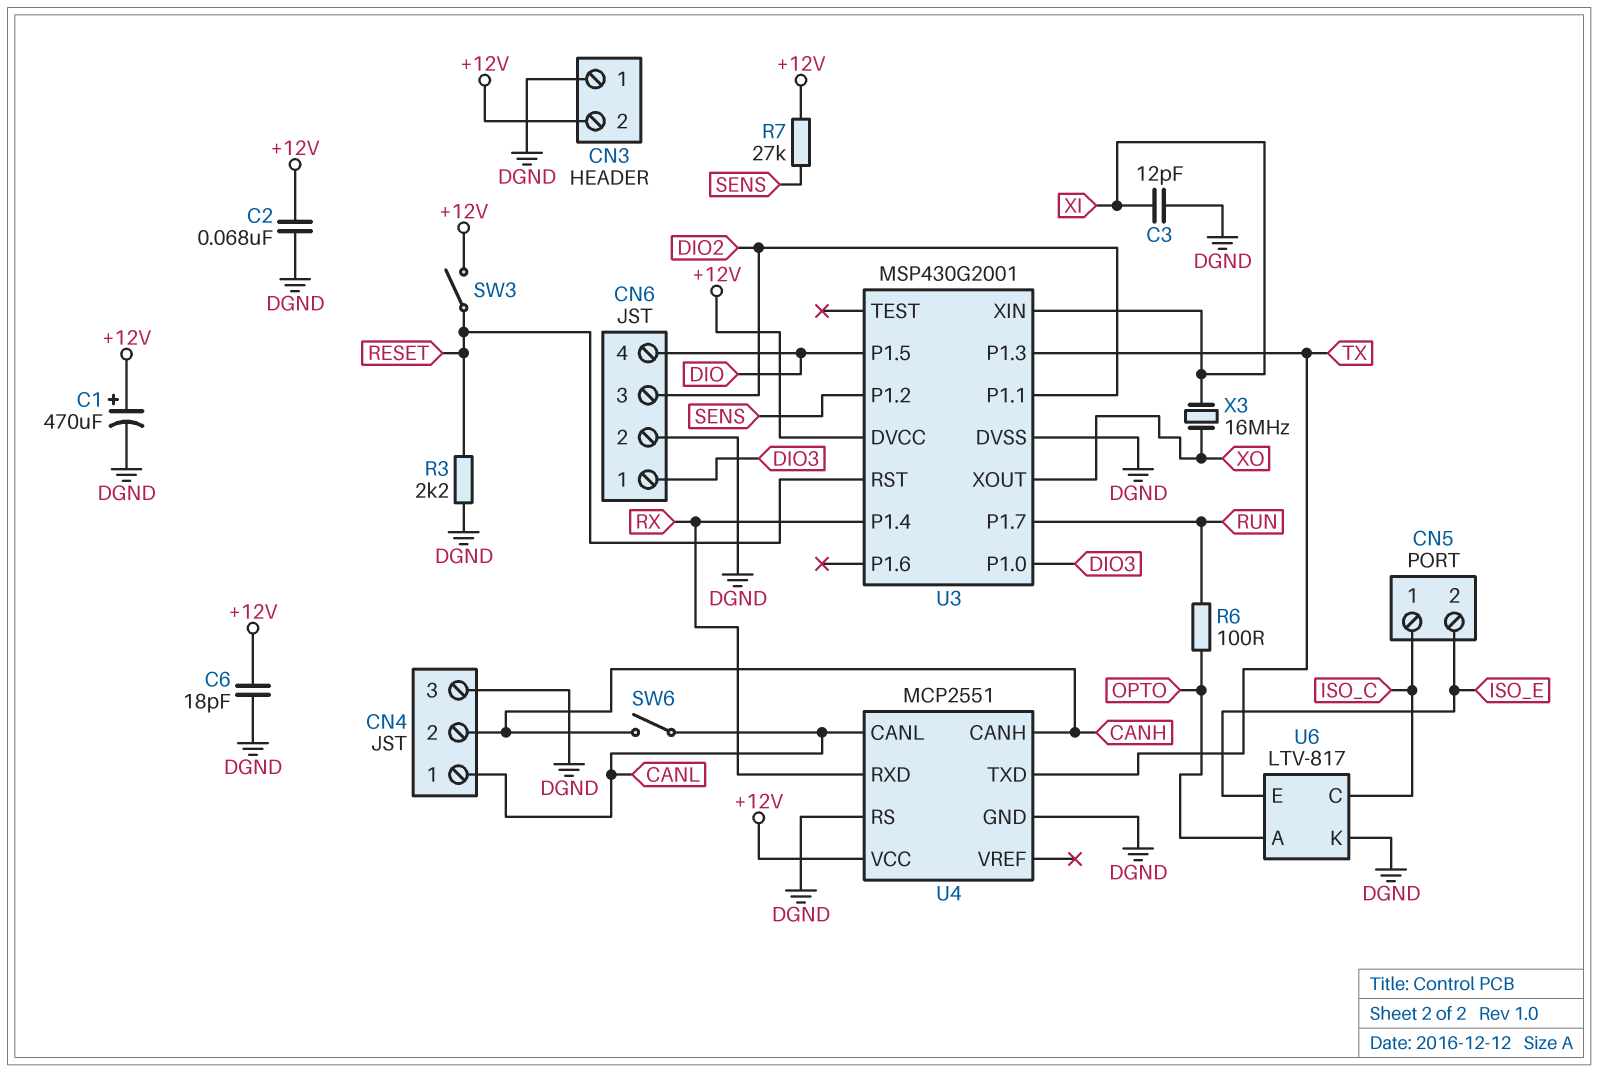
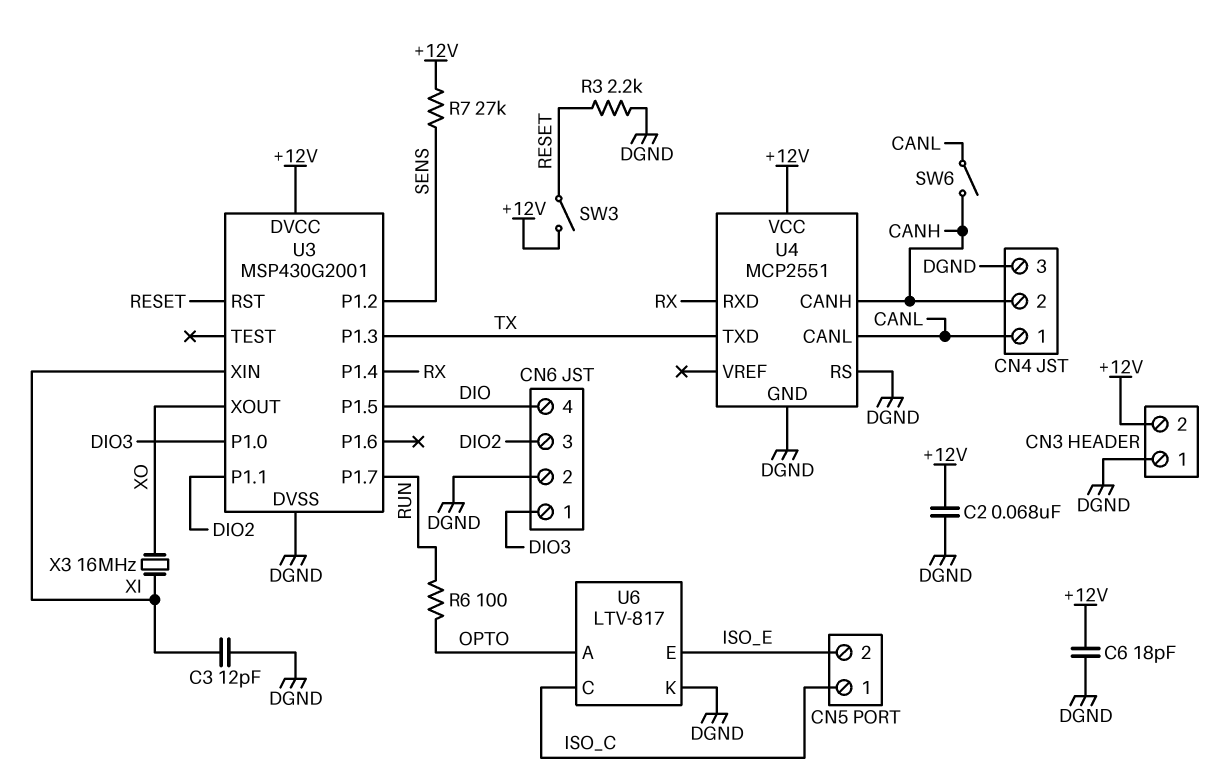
C1: 470uF (plus +12V, minus DGND) -> none

